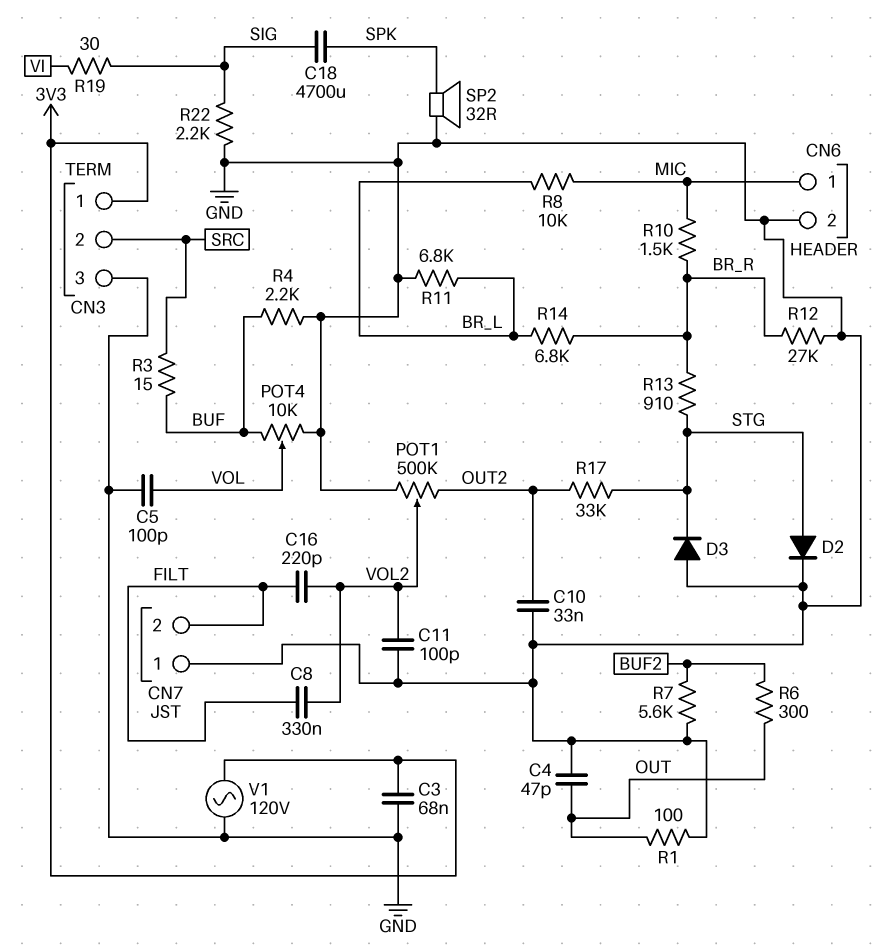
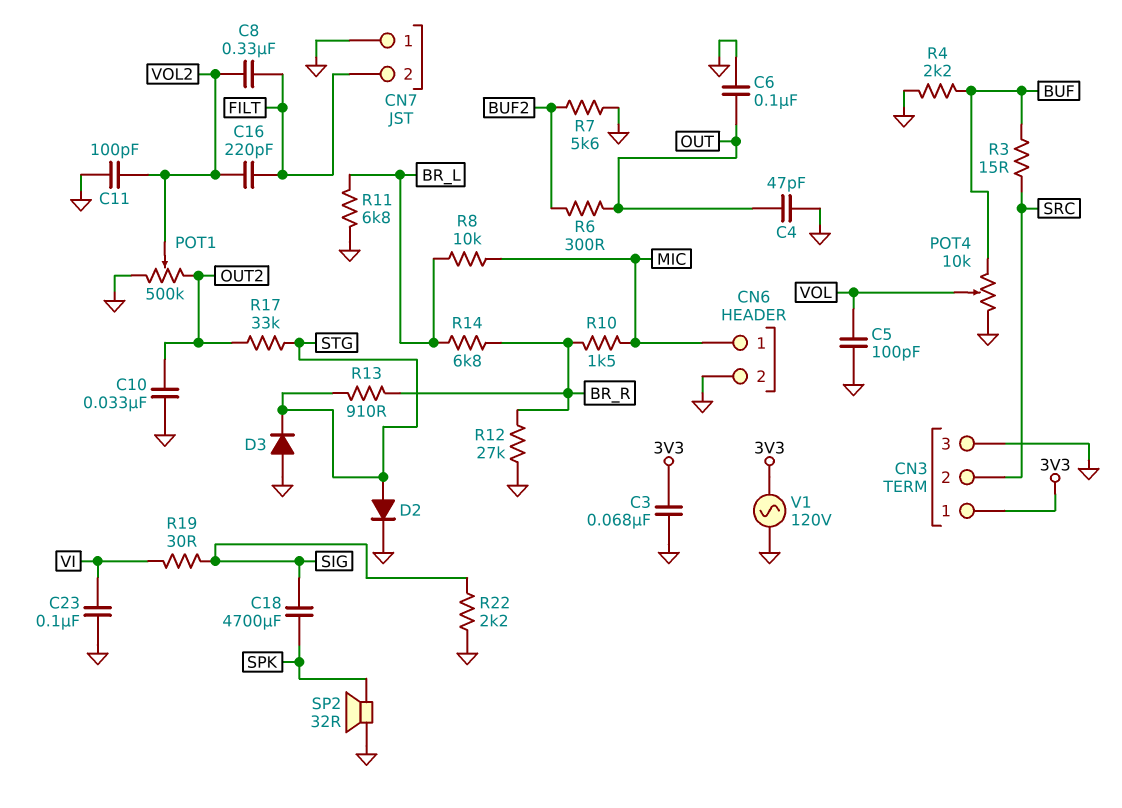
C6: none -> 100nF (GND, OUT)
C23: none -> 100nF (GND, VI)
R1: 100 (GND, OUT) -> none

